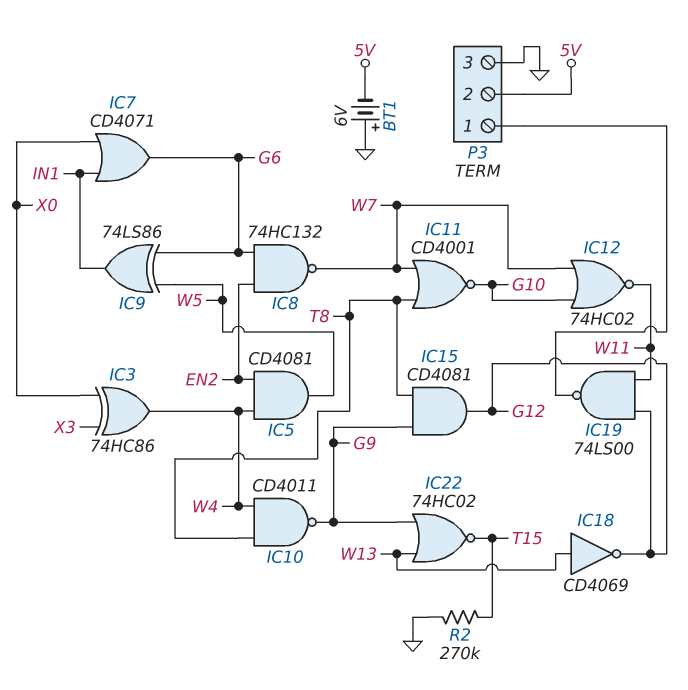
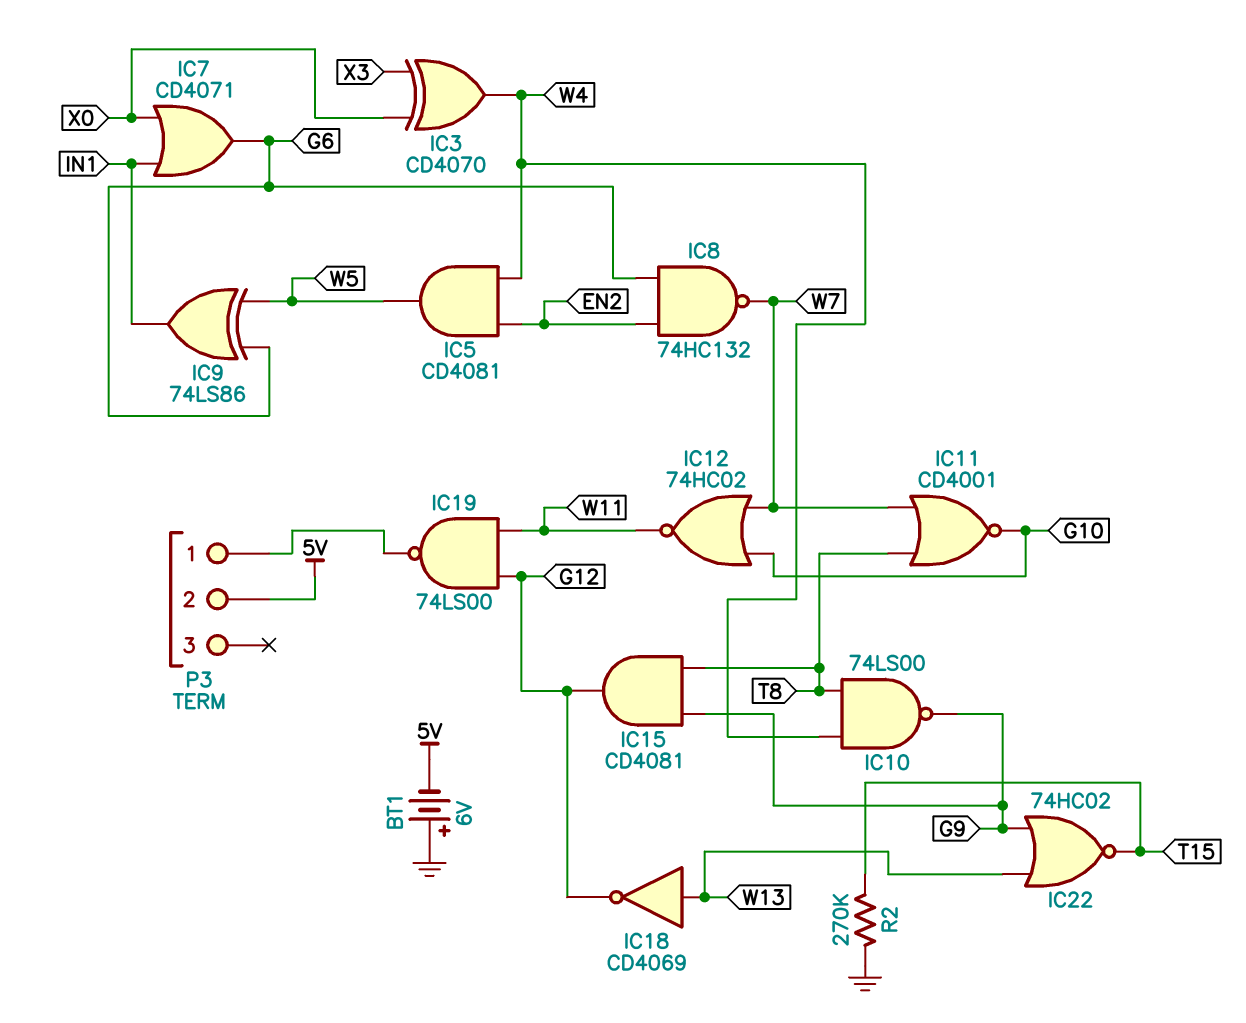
IC3: XOR 74HC86 (in X0, in X3, out W4) -> XOR CD4070 (in X0, in X3, out W4)
IC10: NAND CD4011 (in T8, in W4, out G9) -> NAND 74LS00 (in T8, in W4, out G9)
P3 pin 3: GND -> none

